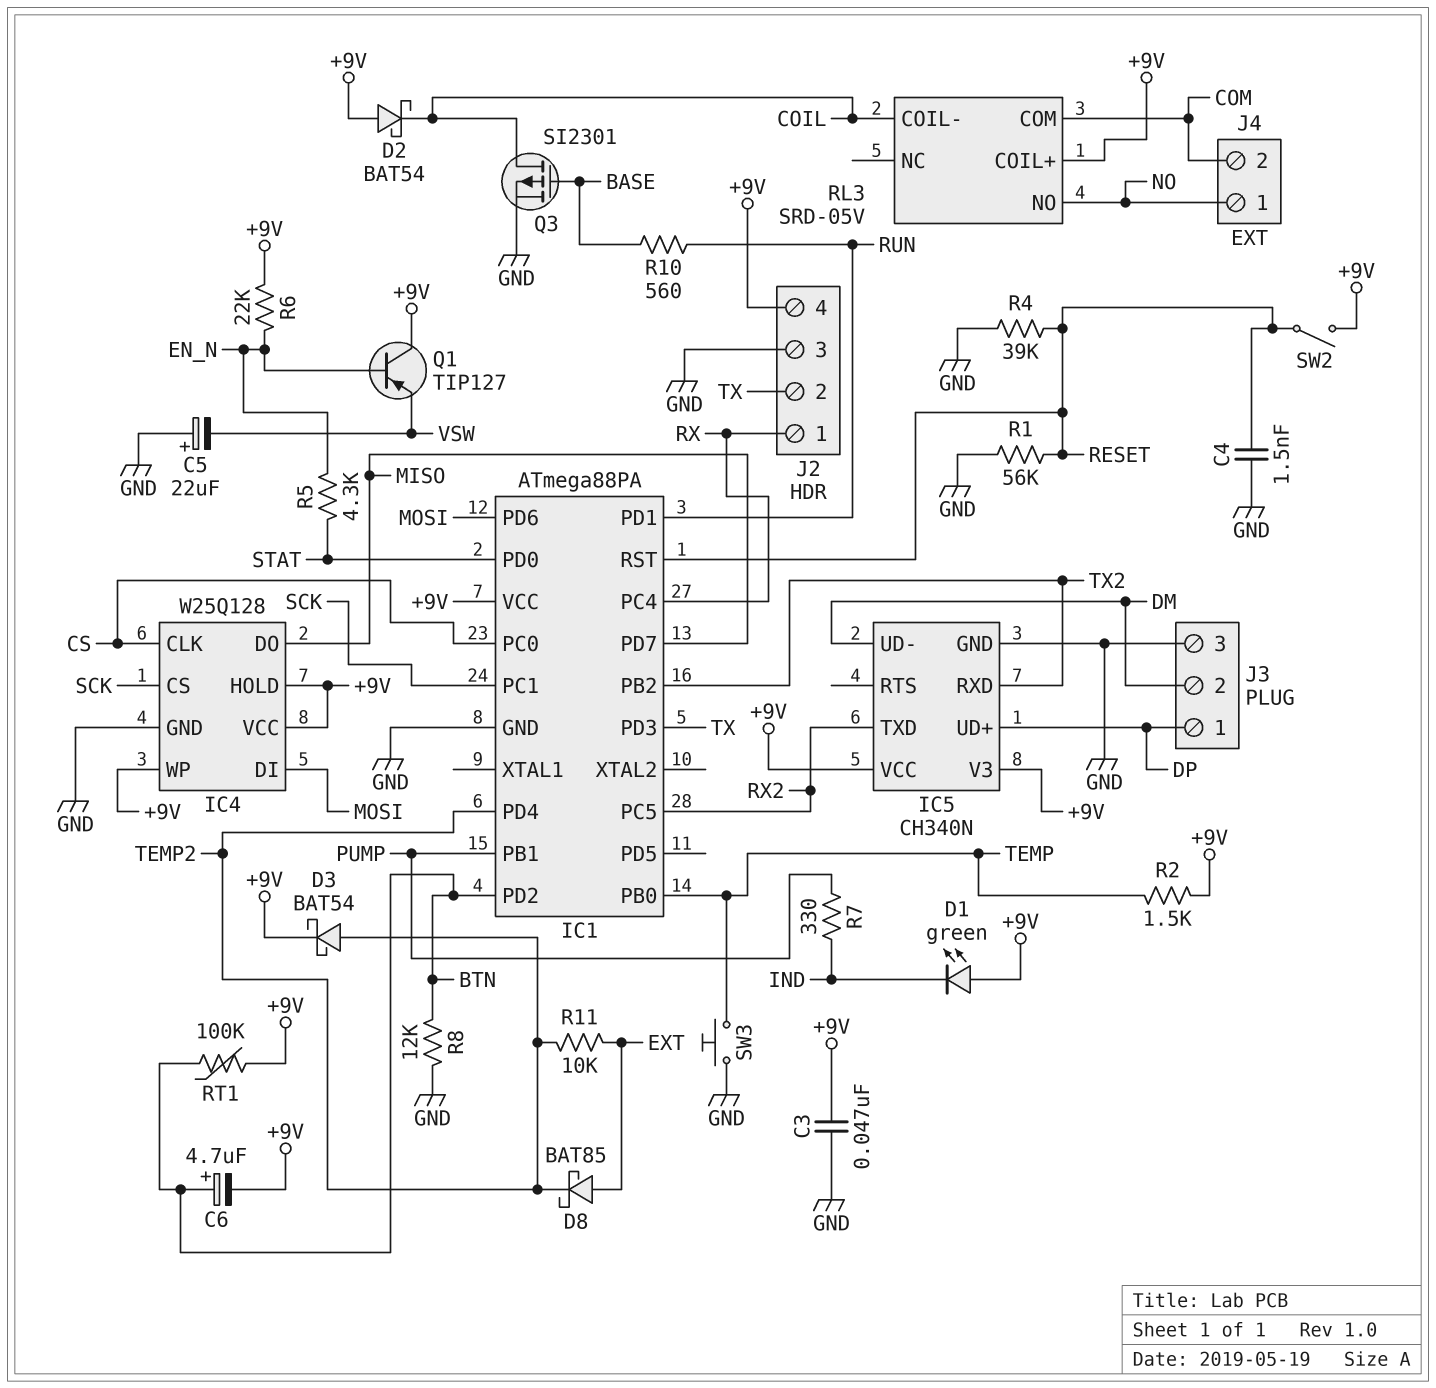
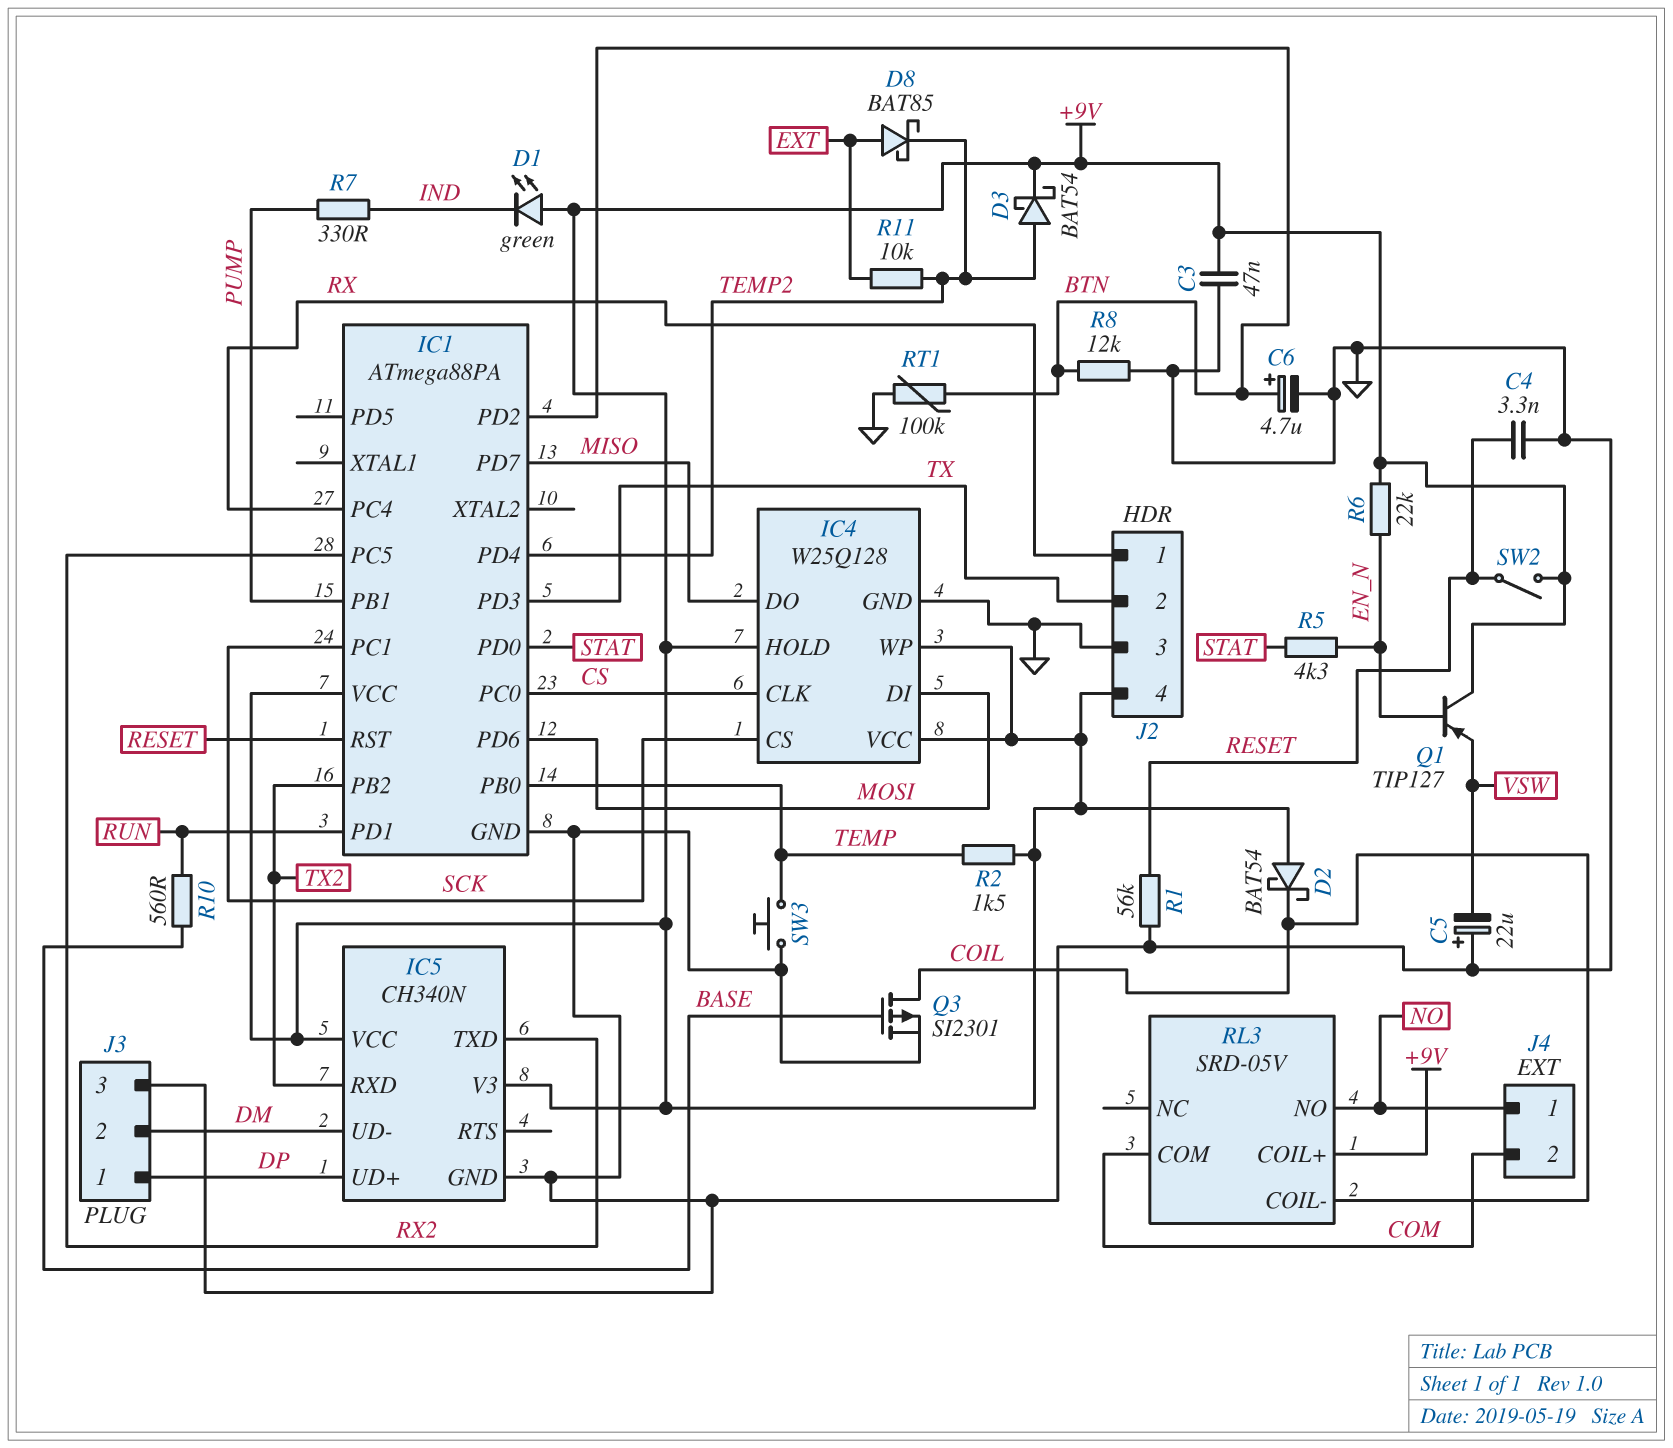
C4: 1.5nF (GND, RESET) -> 3.3nF (GND, RESET)
C6: 4.7uF (plus BTN, minus +9V) -> 4.7uF (plus BTN, minus GND)
R4: 39k (GND, RESET) -> none
RT1: 100k (+9V, BTN) -> 100k (BTN, GND)

